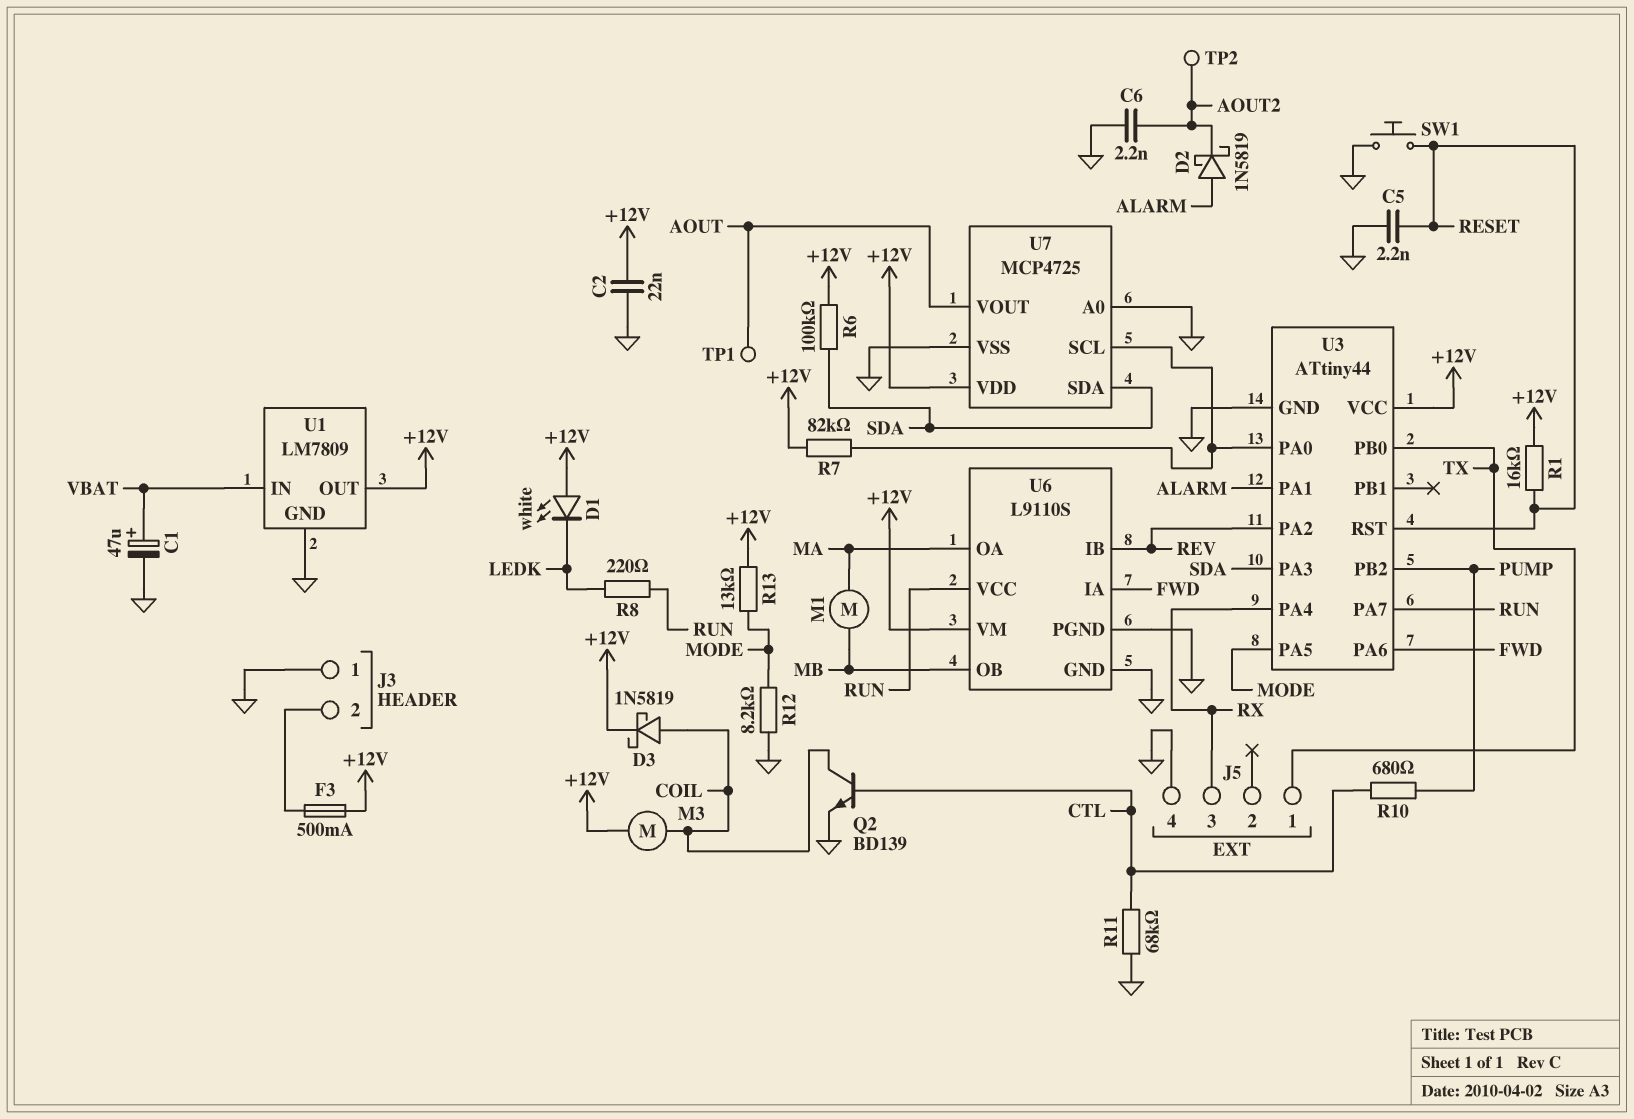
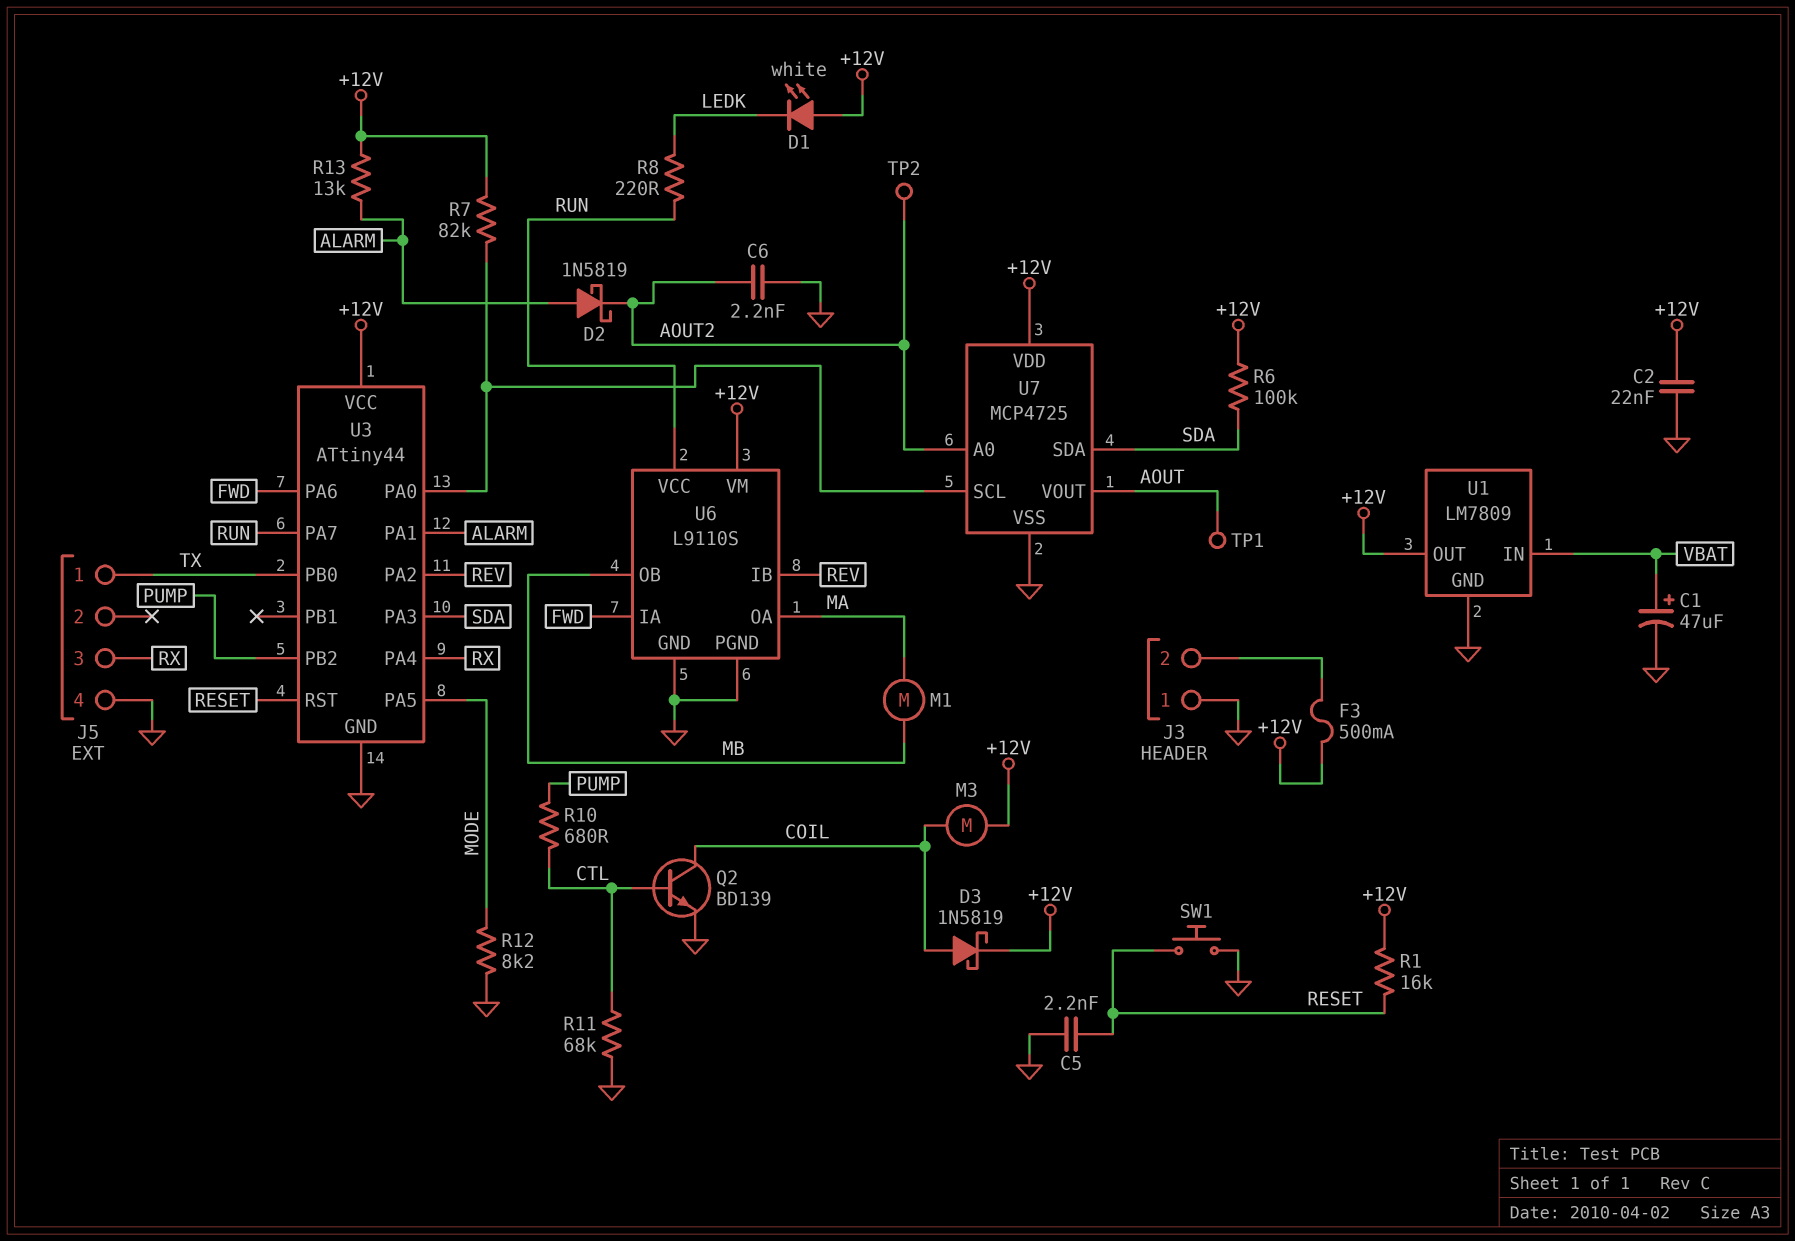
R13: 13k (+12V, MODE) -> 13k (+12V, ALARM)
U7 pin A0: GND -> AOUT2

